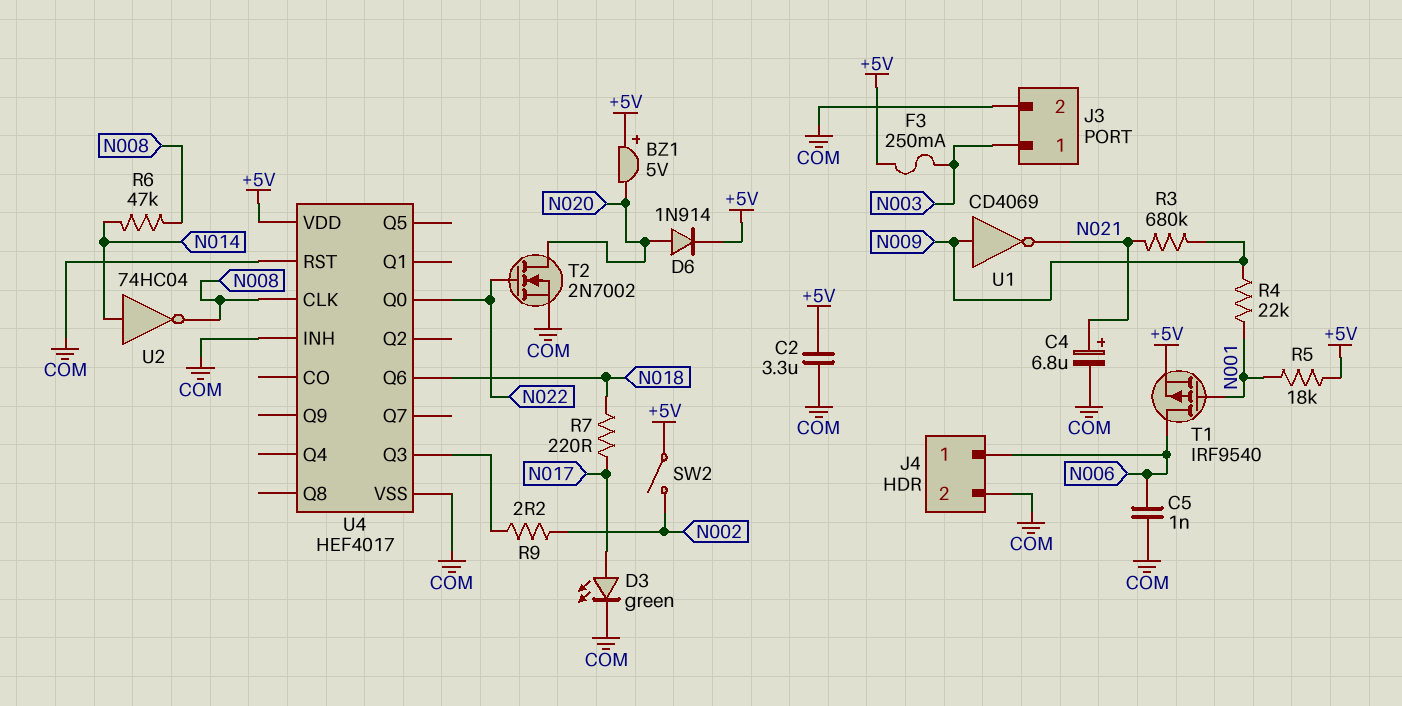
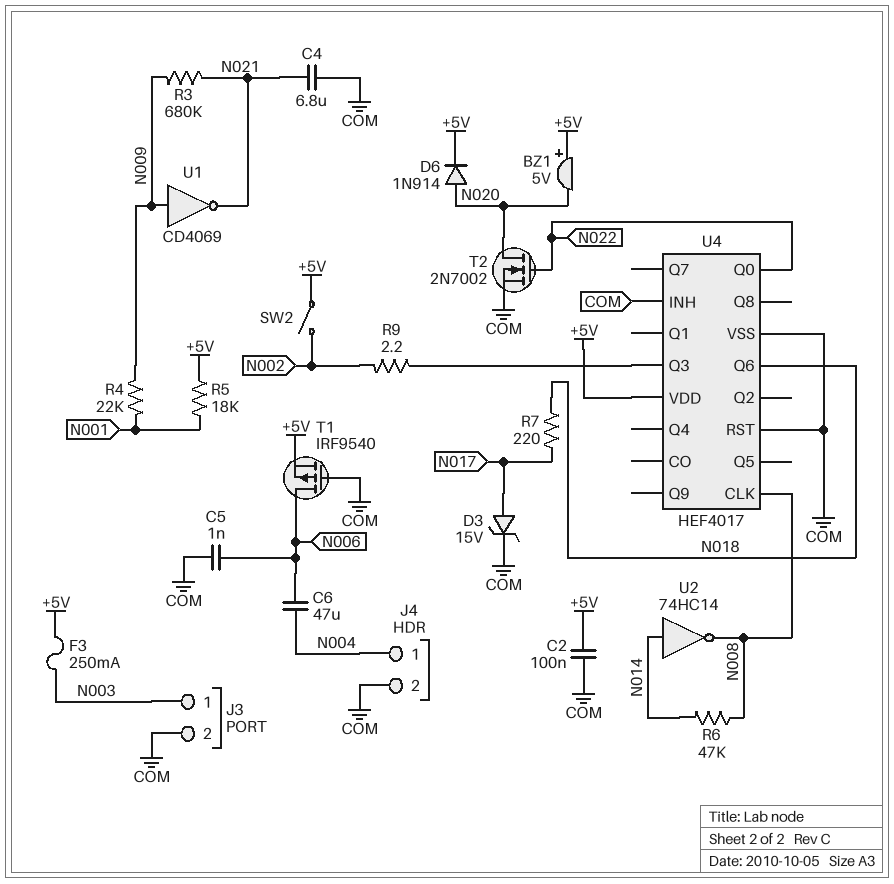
C2: 3.3uF (+5V, COM) -> 100nF (+5V, COM)
C4: 6.8uF (plus N021, minus COM) -> 6.8uF (COM, N021)
C6: none -> 47uF (N004, N006)
D3: LED green (A N017, K COM) -> zener 15V (A N017, K COM)
J4 pin 1: N006 -> N004
T1: PMOS IRF9540 (G N001, D N006, S +5V) -> PMOS IRF9540 (G COM, D N006, S +5V)
U2: NOT 74HC04 (in N014, out N008) -> NOT 74HC14 (in N014, out N008)

